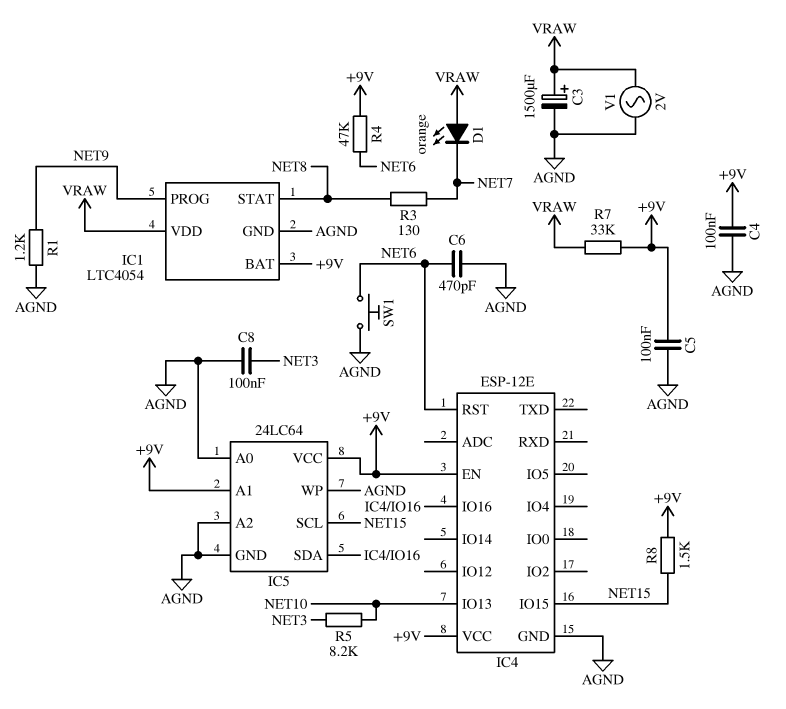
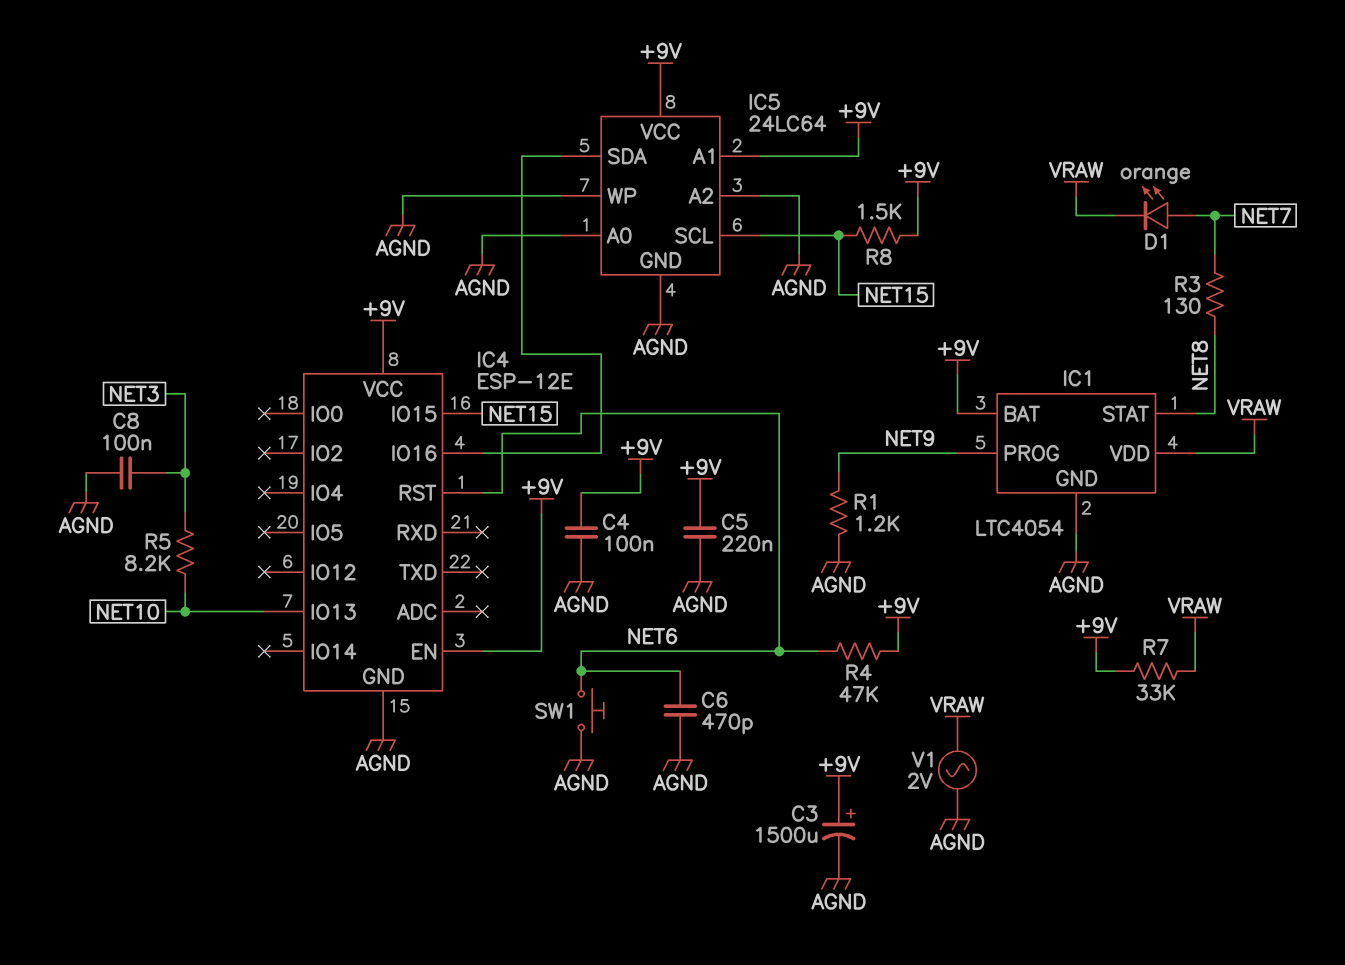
C3: 1500uF (plus VRAW, minus AGND) -> 1500uF (plus +9V, minus AGND)
C5: 100nF (+9V, AGND) -> 220nF (+9V, AGND)
D1: LED orange (A VRAW, K NET7) -> LED orange (A NET7, K VRAW)

